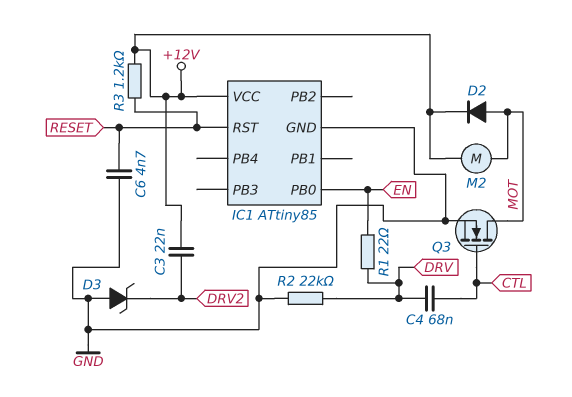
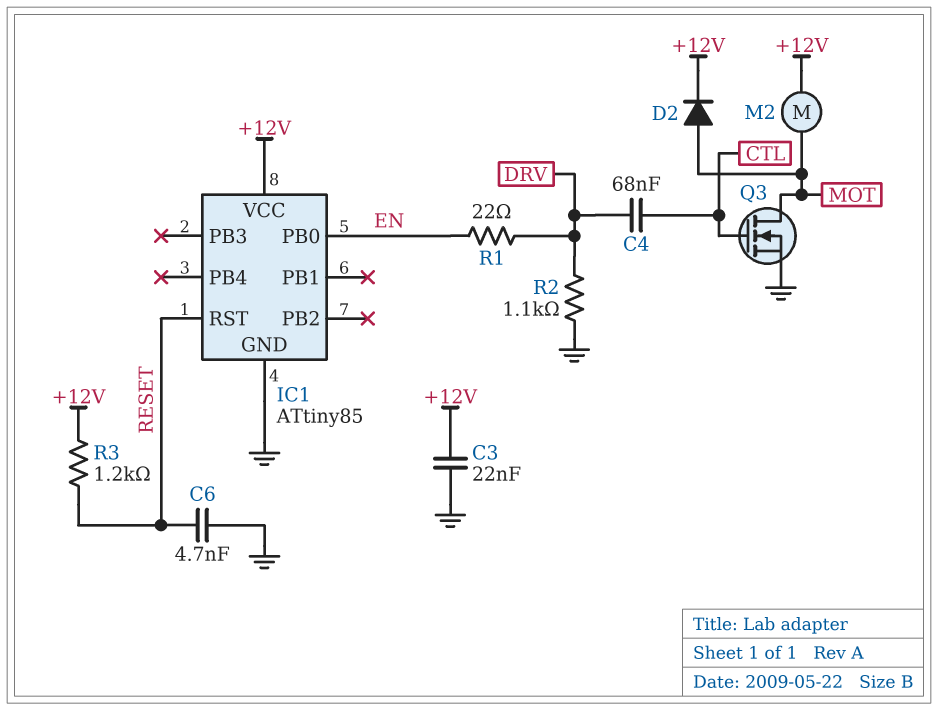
C3: 22nF (+12V, DRV2) -> 22nF (+12V, GND)
D3: zener (A GND, K DRV2) -> none
R2: 22k (DRV, GND) -> 1.1k (DRV, GND)

